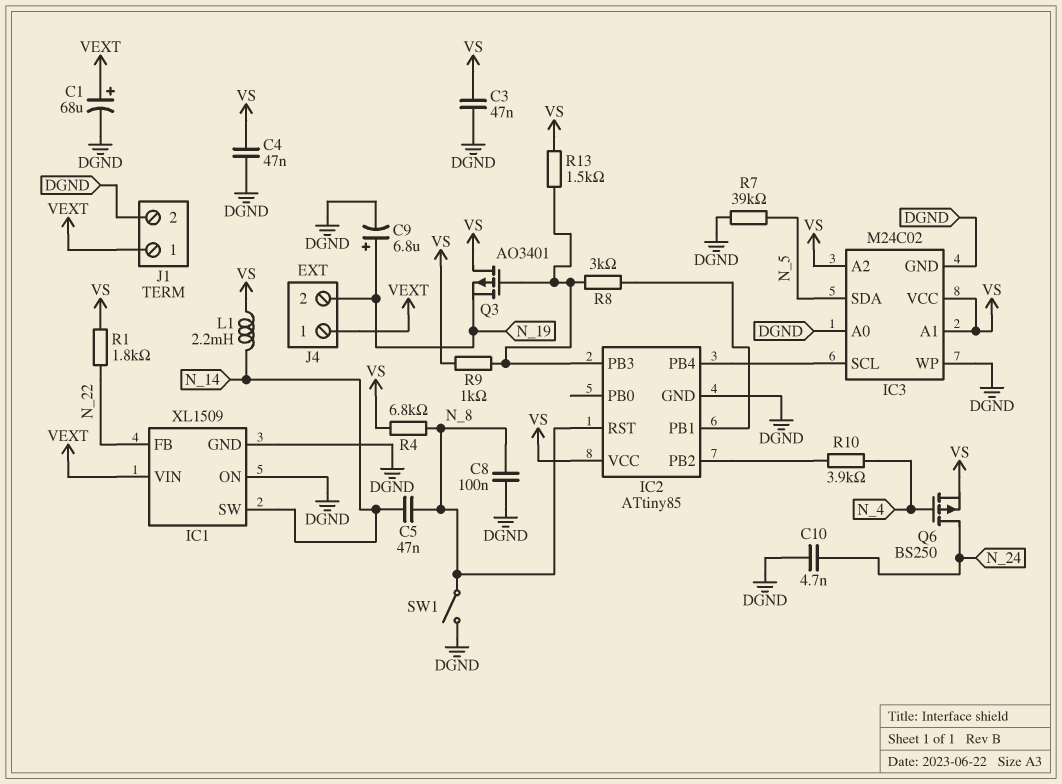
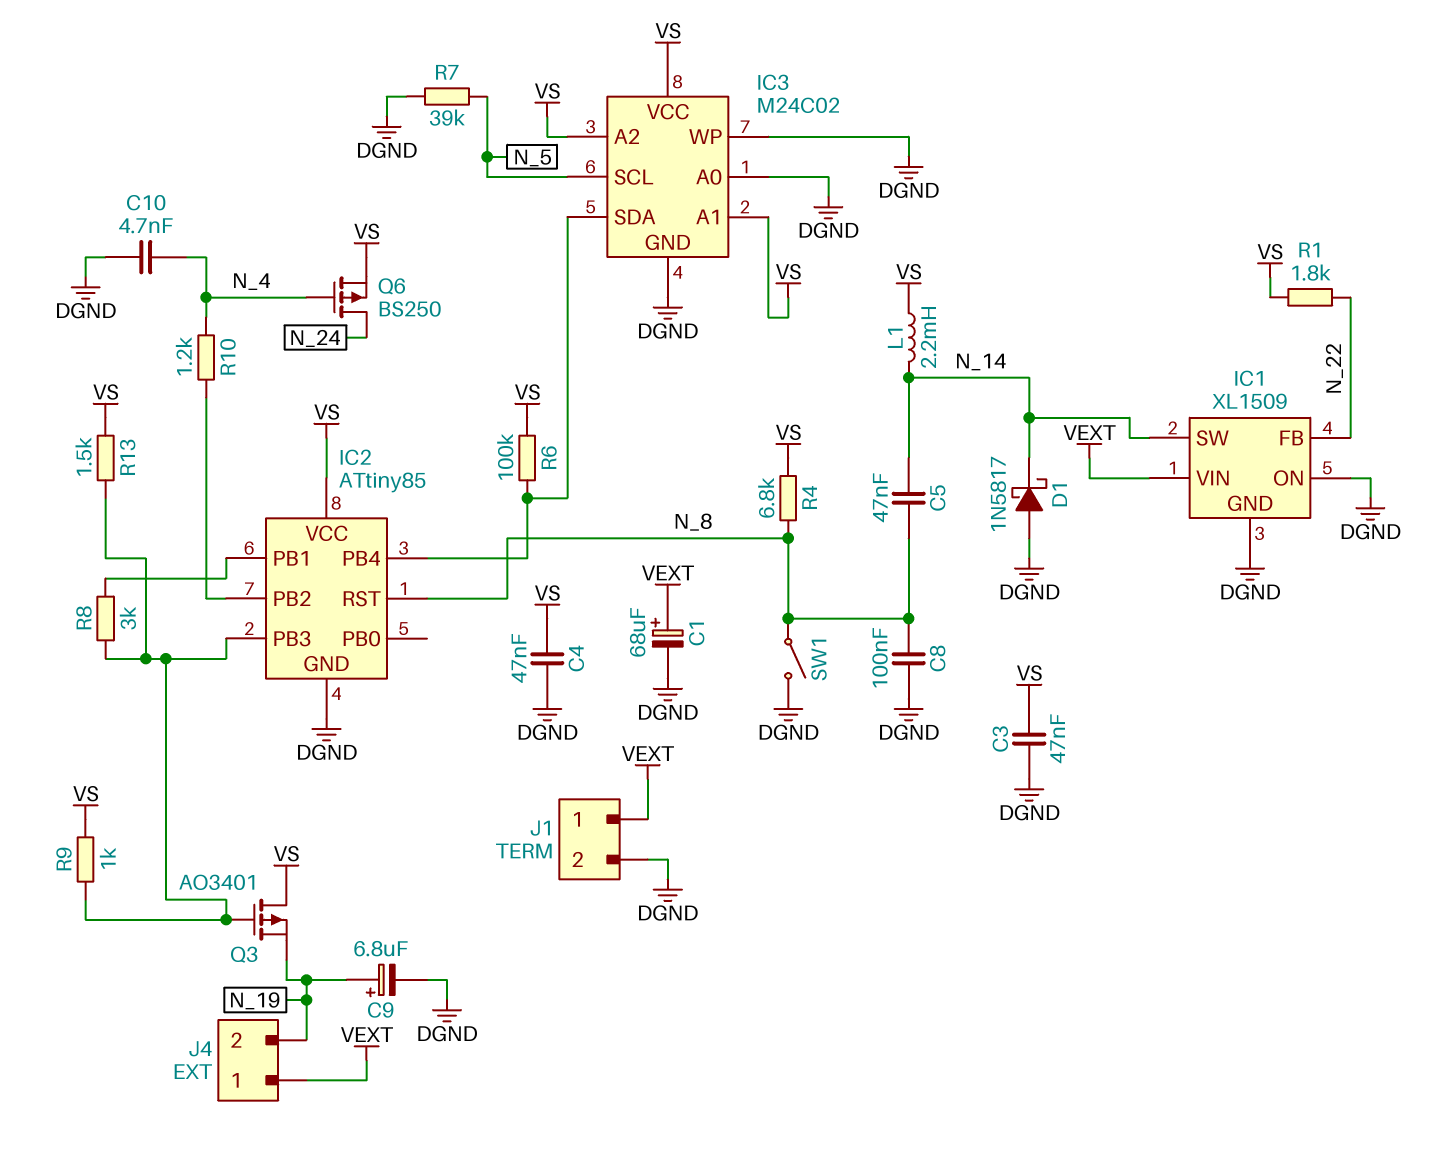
C10: 4.7nF (DGND, N_24) -> 4.7nF (DGND, N_4)
D1: none -> schottky 1N5817 (A DGND, K N_14)
IC3 pin SCL: IC2/PB4 -> N_5
IC3 pin SDA: N_5 -> IC2/PB4
R6: none -> 100k (IC2/PB4, VS)
R10: 3.9k (IC2/PB2, N_4) -> 1.2k (IC2/PB2, N_4)

